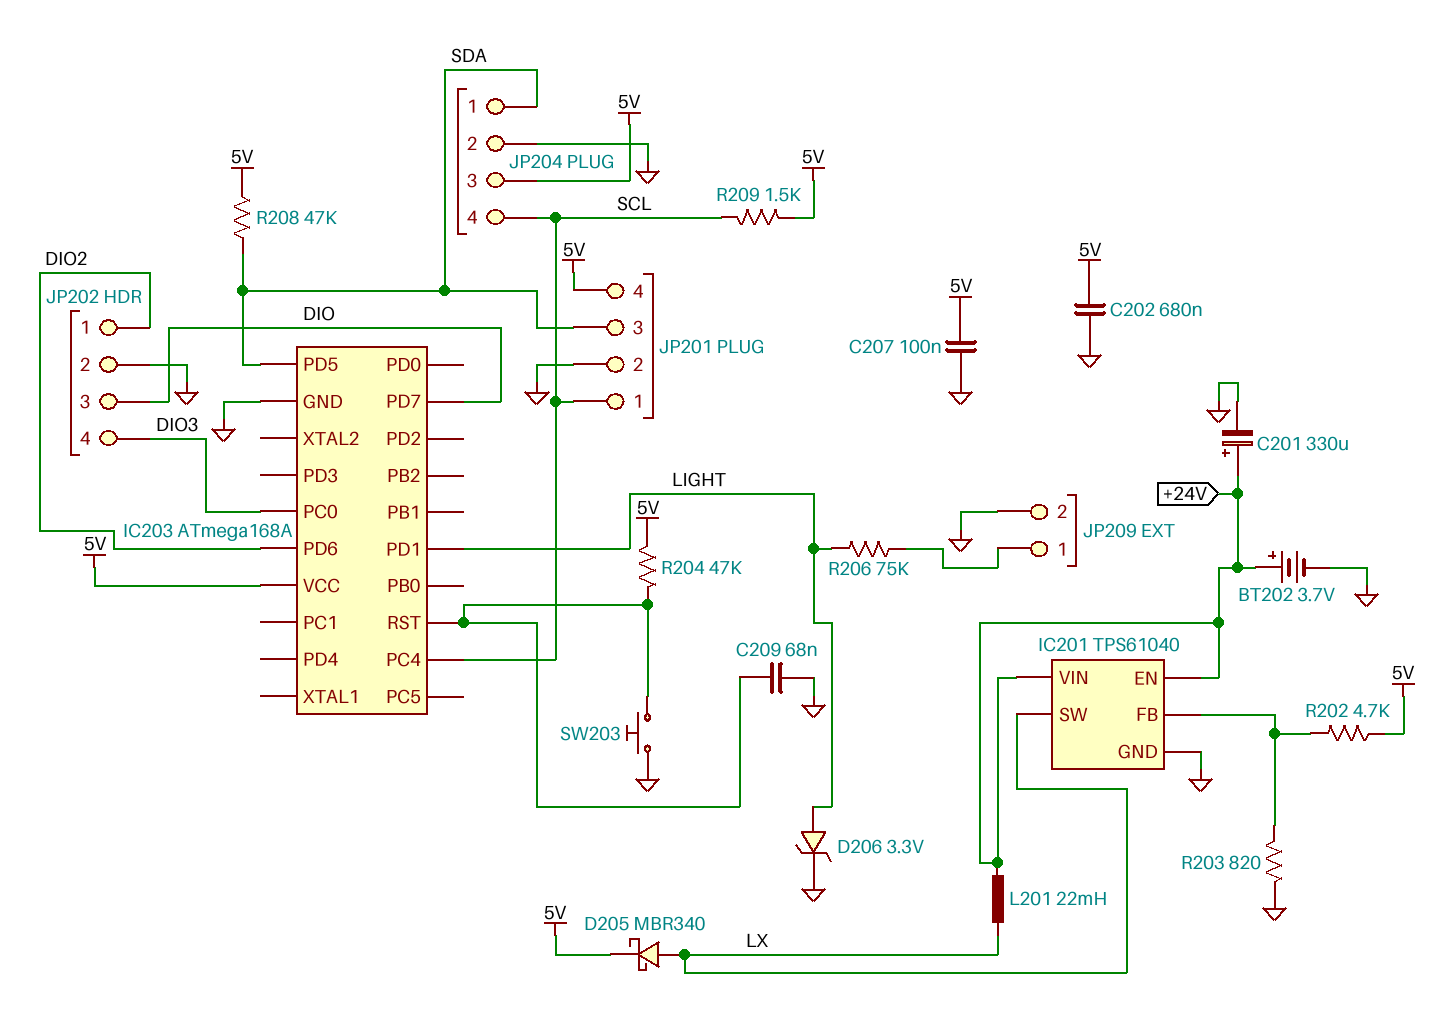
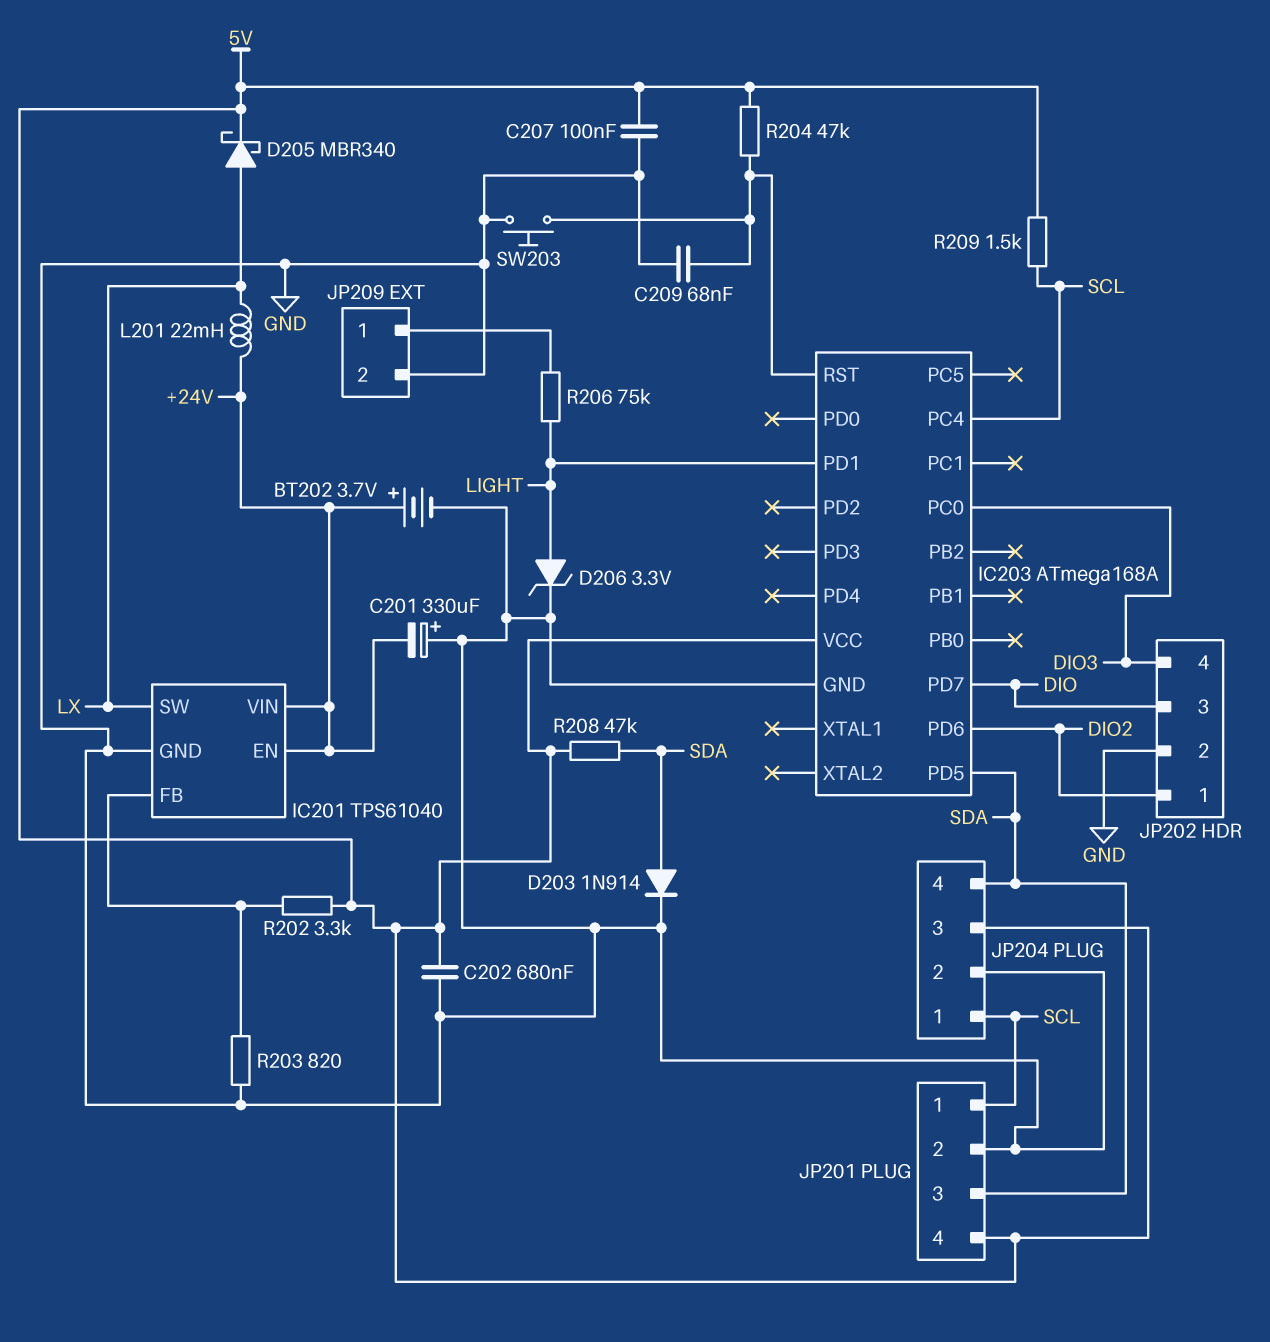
C201: 330uF (plus +24V, minus GND) -> 330uF (plus GND, minus +24V)
D203: none -> diode 1N914 (A SDA, K GND)
JP204 pin 1: SDA -> SCL
JP204 pin 4: SCL -> SDA
R202: 4.7k (5V, IC201/FB) -> 3.3k (5V, IC201/FB)

